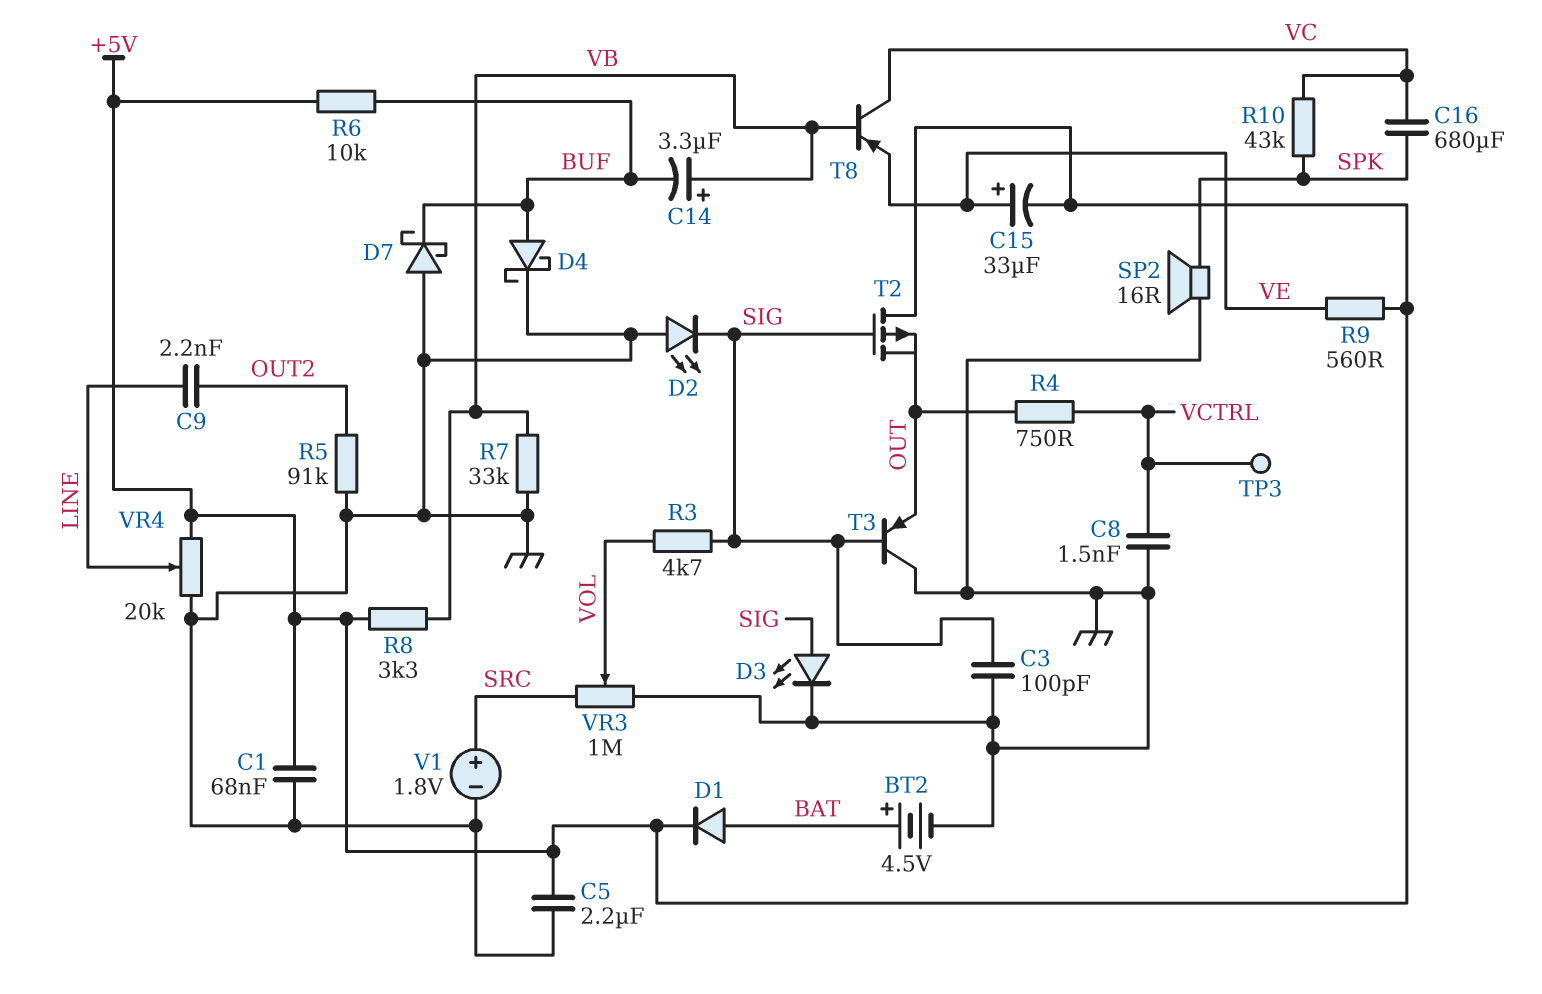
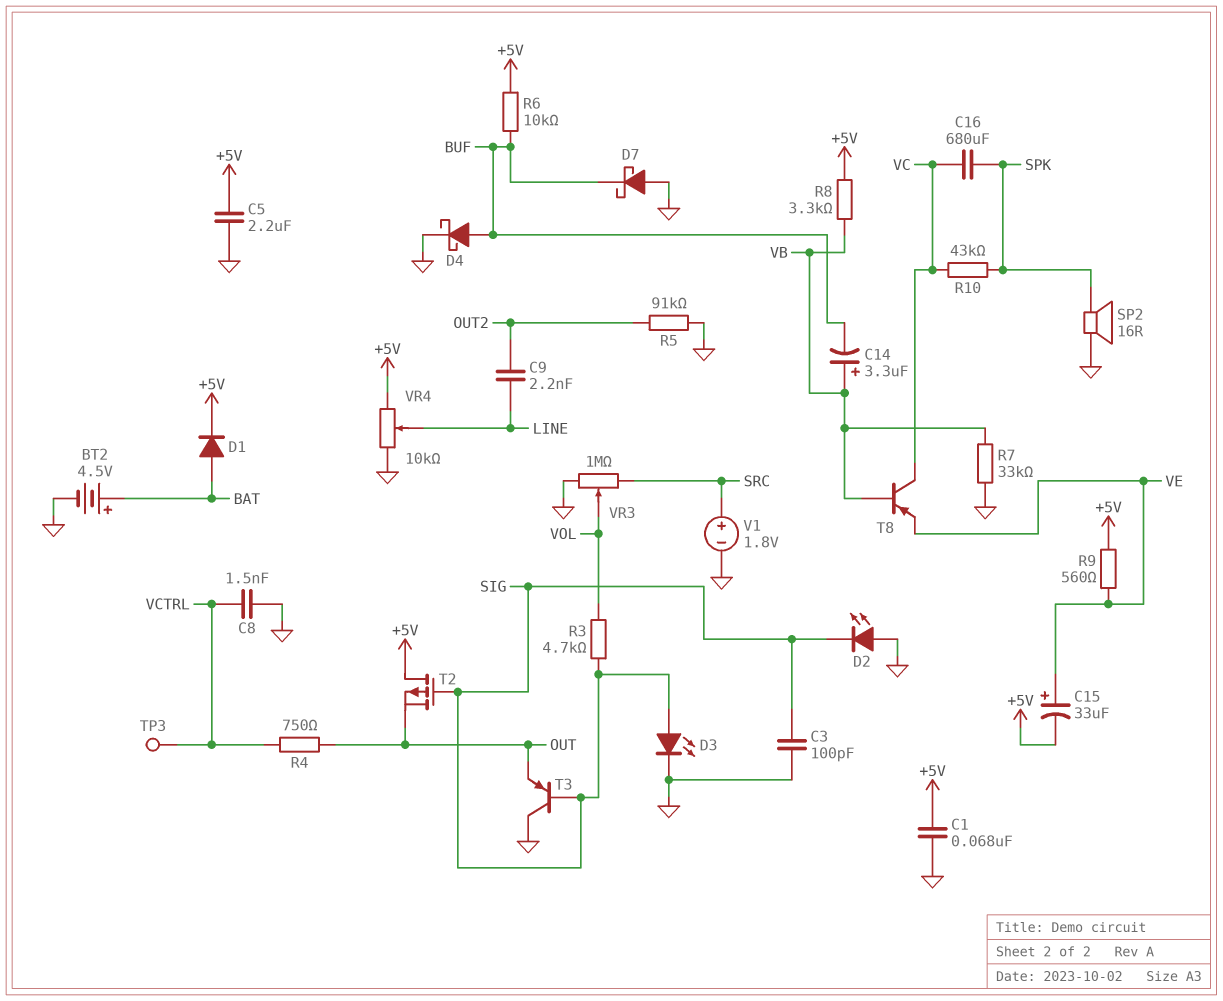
VR4: 20k (+5V, GND, wiper LINE) -> 10k (+5V, GND, wiper LINE)

